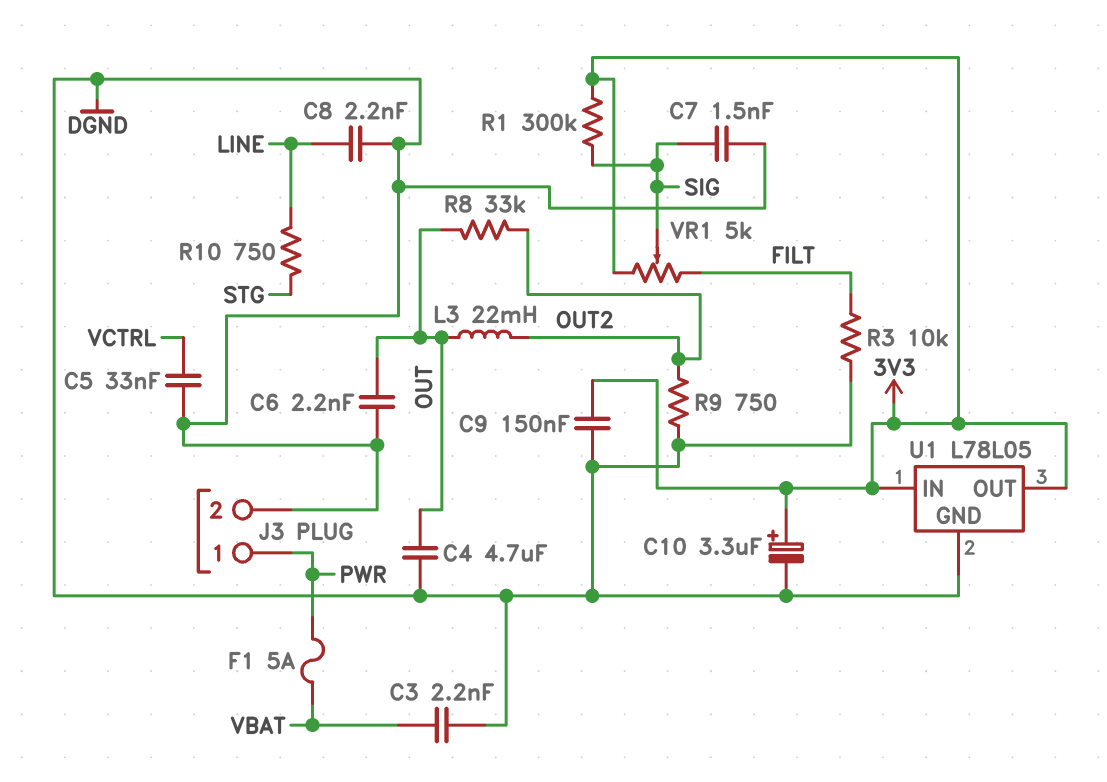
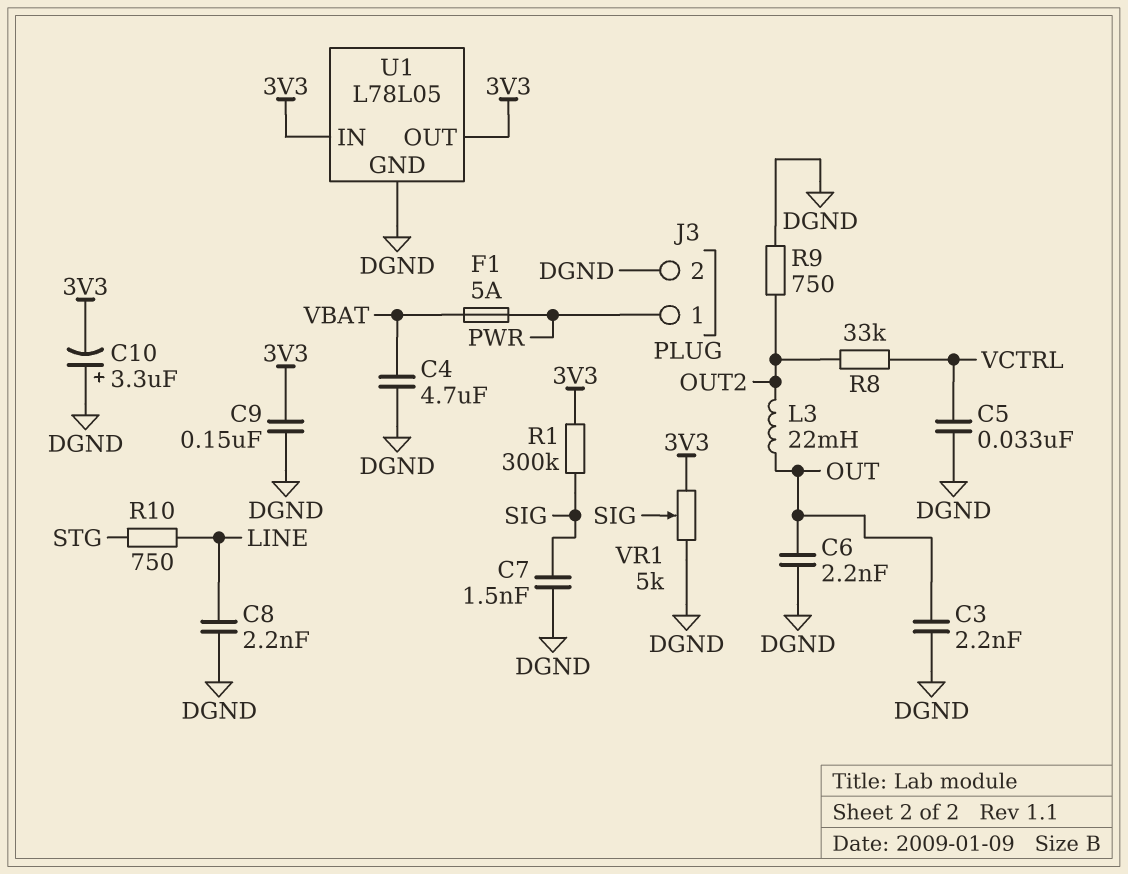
C3: 2.2nF (DGND, VBAT) -> 2.2nF (DGND, OUT)
C4: 4.7uF (DGND, OUT) -> 4.7uF (DGND, VBAT)
C10: 3.3uF (plus 3V3, minus DGND) -> 3.3uF (plus DGND, minus 3V3)
R3: 10k (DGND, FILT) -> none
R8: 33k (OUT, OUT2) -> 33k (OUT2, VCTRL)
VR1: 5k (3V3, FILT, wiper SIG) -> 5k (3V3, DGND, wiper SIG)

